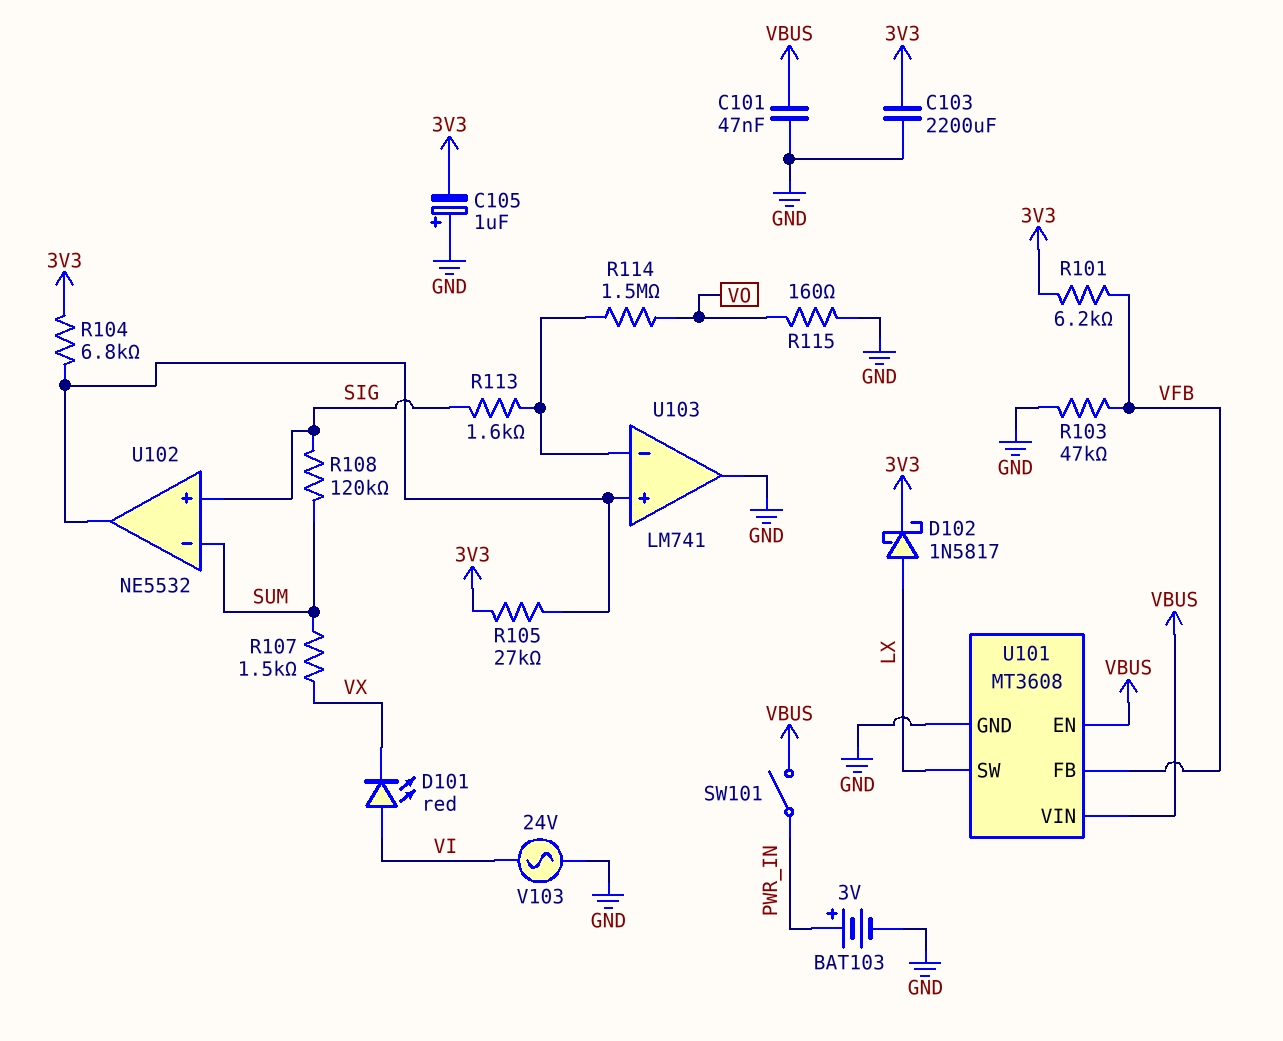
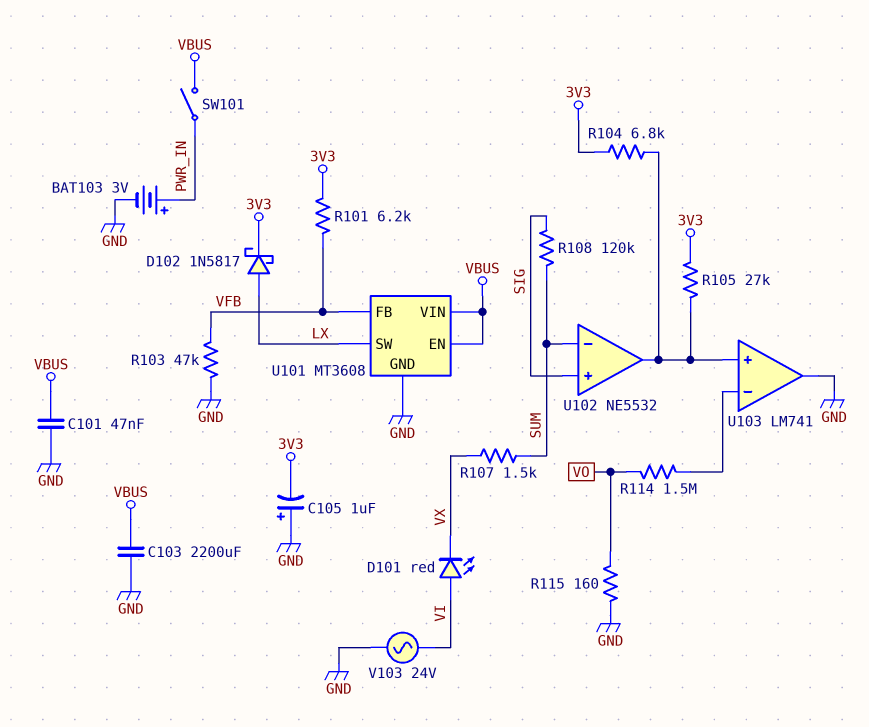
C103: 2200uF (3V3, GND) -> 2200uF (GND, VBUS)
R113: 1.6k (SIG, U103/in-) -> none

